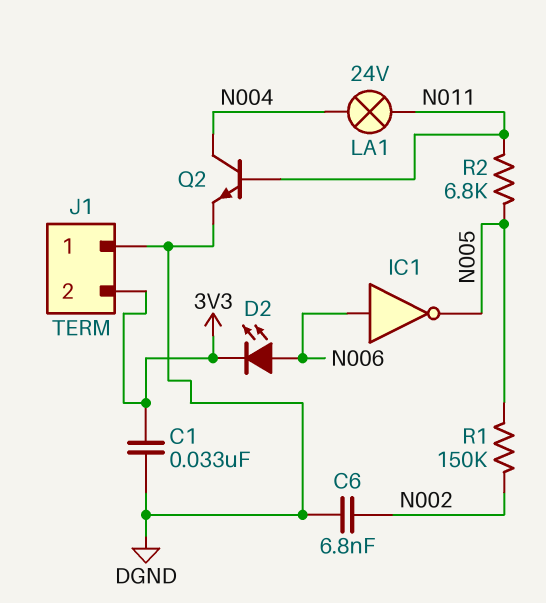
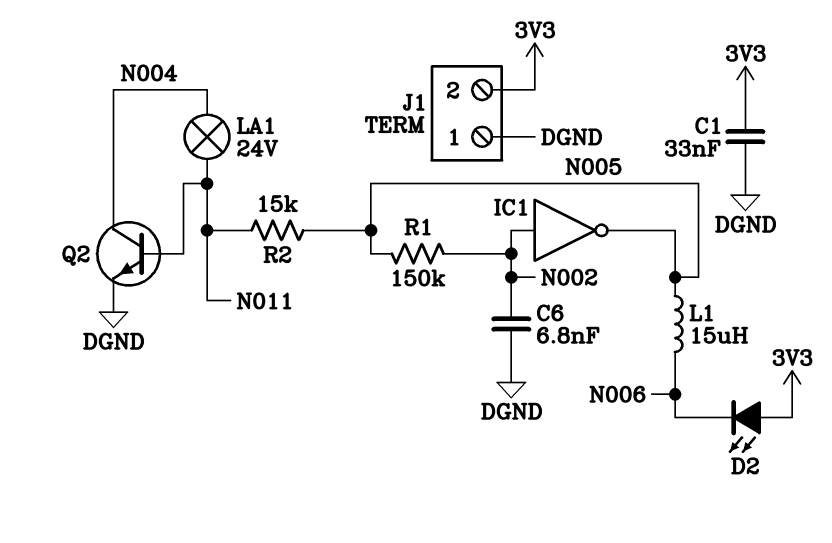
D2: LED (A N006, K 3V3) -> LED (A 3V3, K N006)
IC1: NOT (in N006, out N005) -> NOT (in N002, out N005)
L1: none -> 15uH (N005, N006)
R2: 6.8k (N005, N011) -> 15k (N005, N011)

